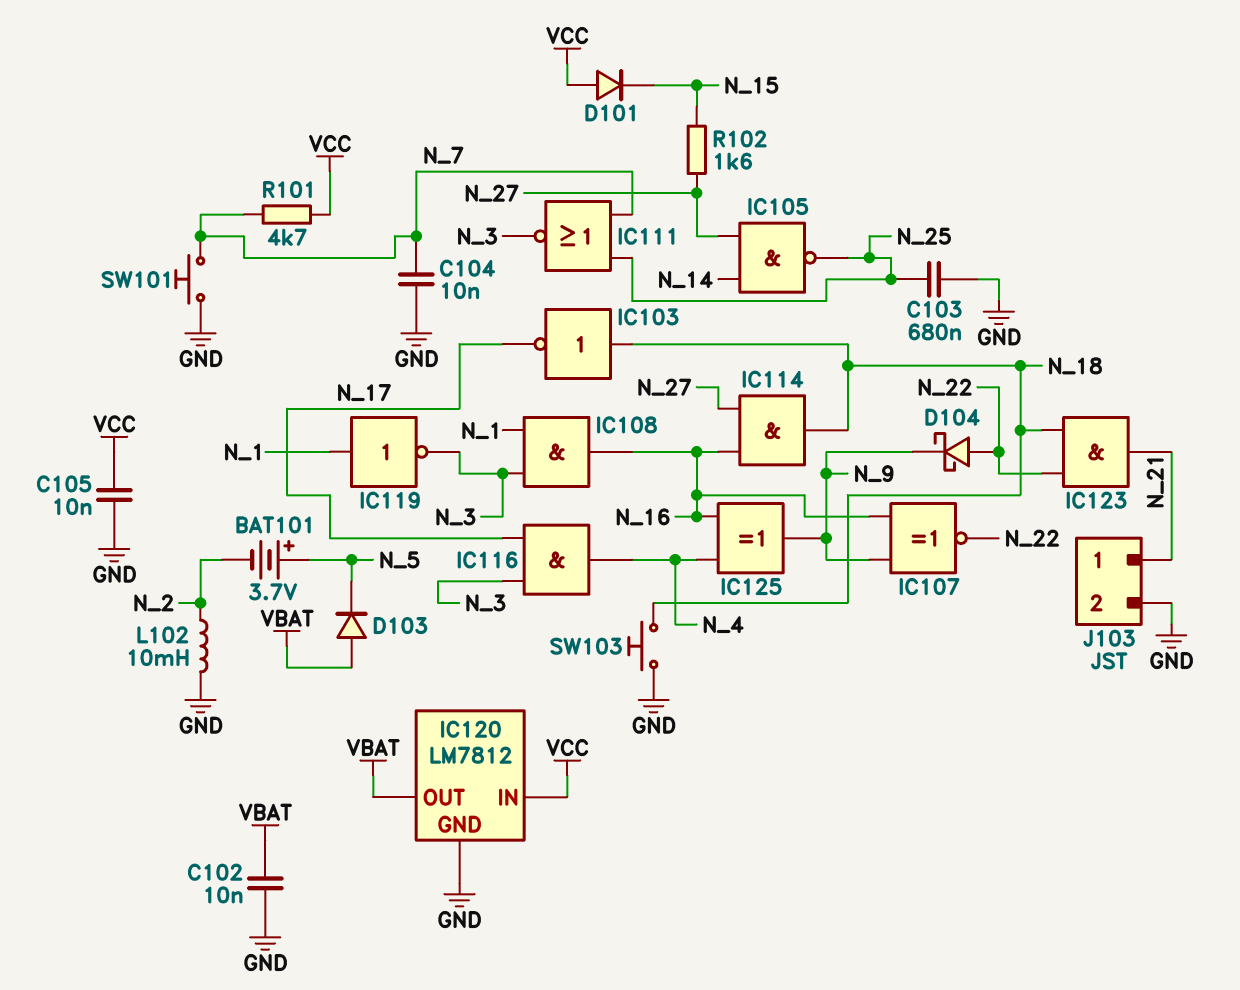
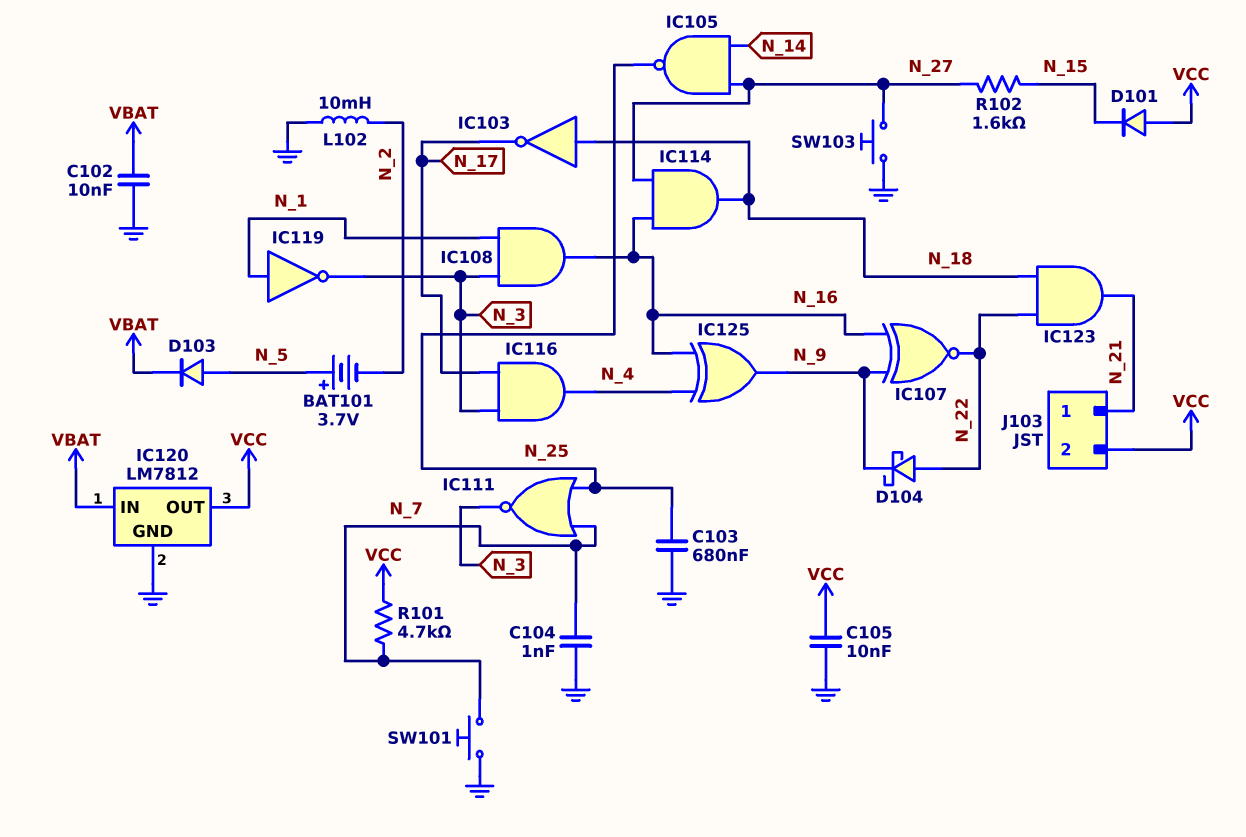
C104: 10nF (GND, N_7) -> 1nF (GND, N_7)
D103: diode (A VBAT, K N_5) -> diode (A N_5, K VBAT)
IC120 pin IN: VCC -> VBAT
IC120 pin OUT: VBAT -> VCC
J103 pin 2: GND -> VCC
SW103: button (GND, N_18) -> button (GND, N_27)

